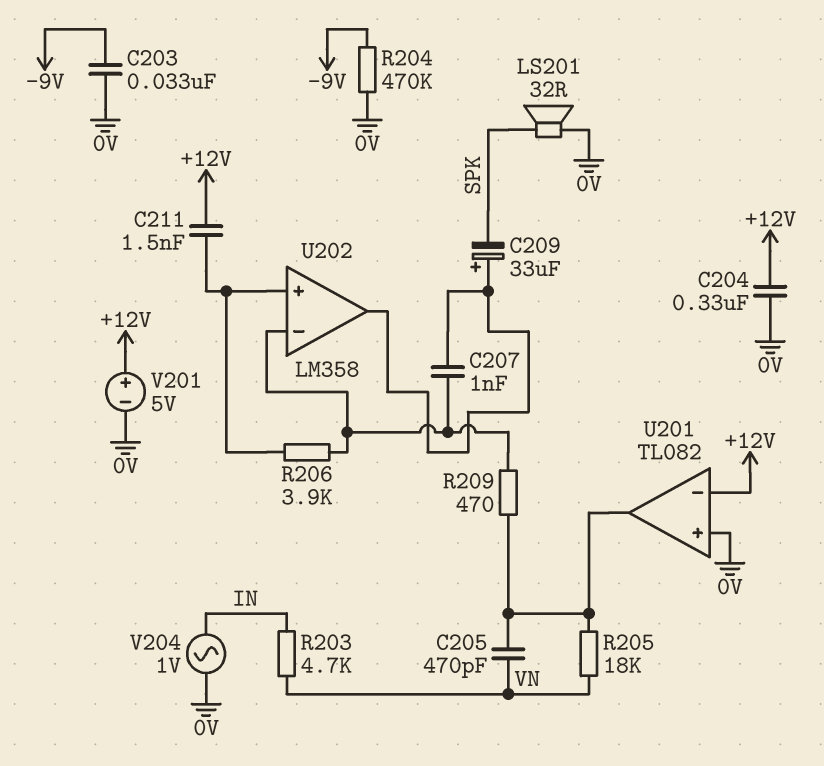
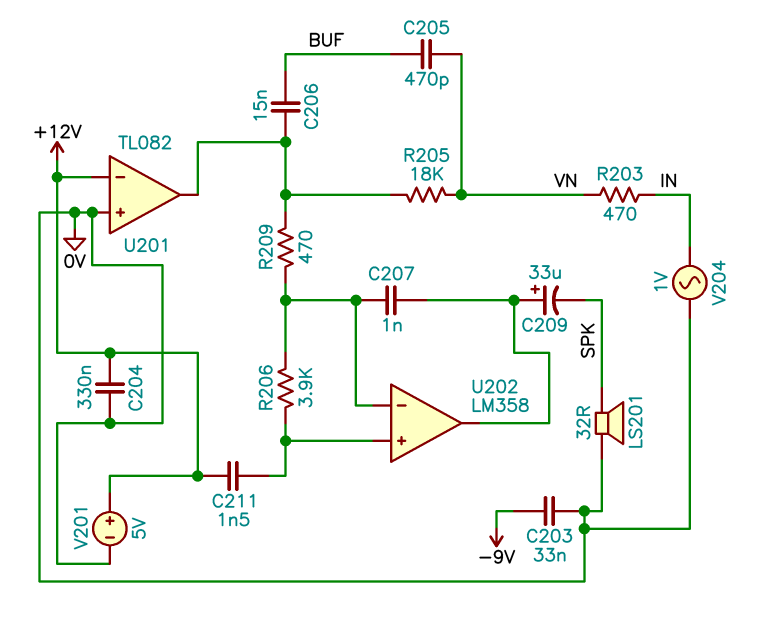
C205: 470pF (U201/out, VN) -> 470pF (BUF, VN)
C206: none -> 15nF (BUF, U201/out)
R203: 4.7k (IN, VN) -> 470 (IN, VN)
R204: 470k (-9V, 0V) -> none

